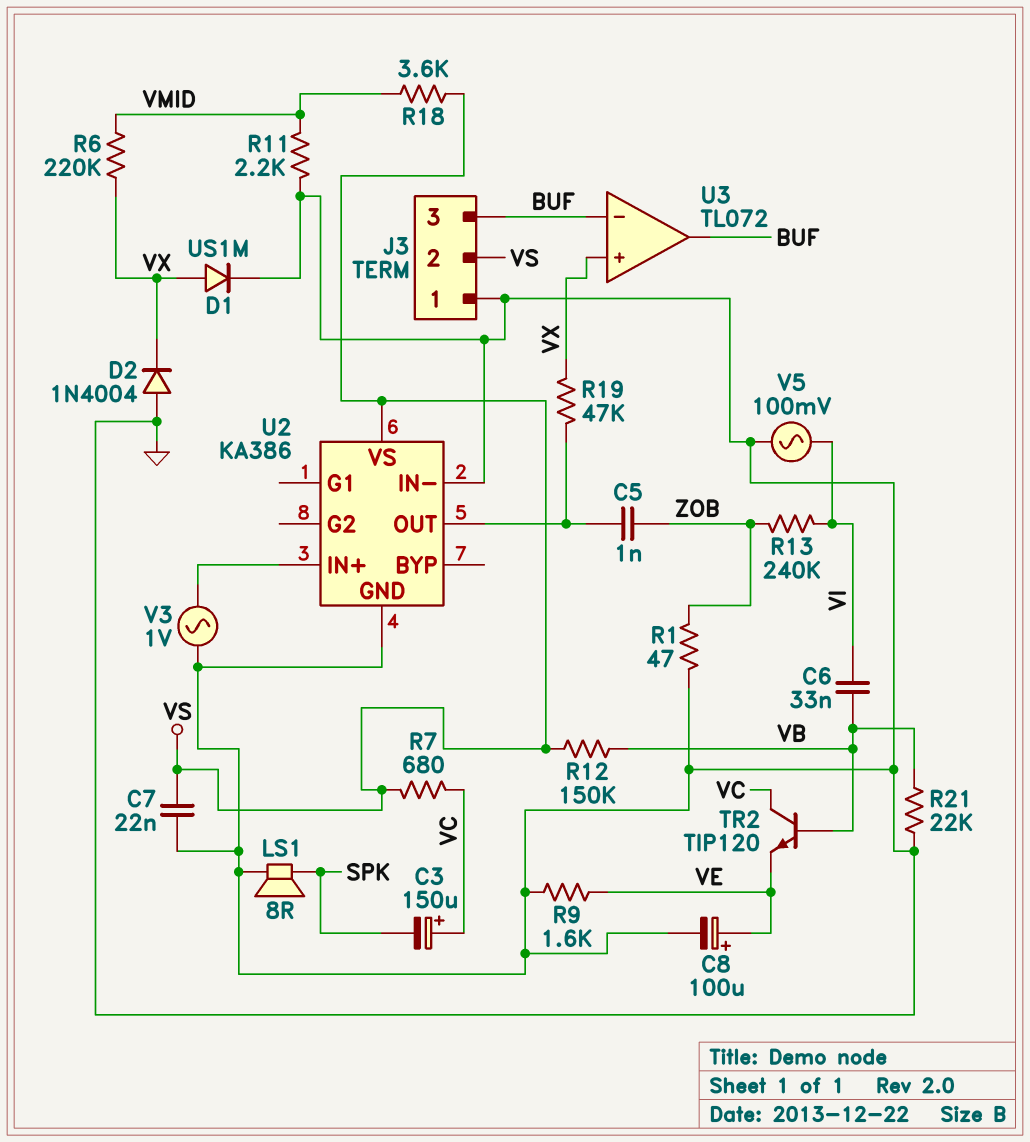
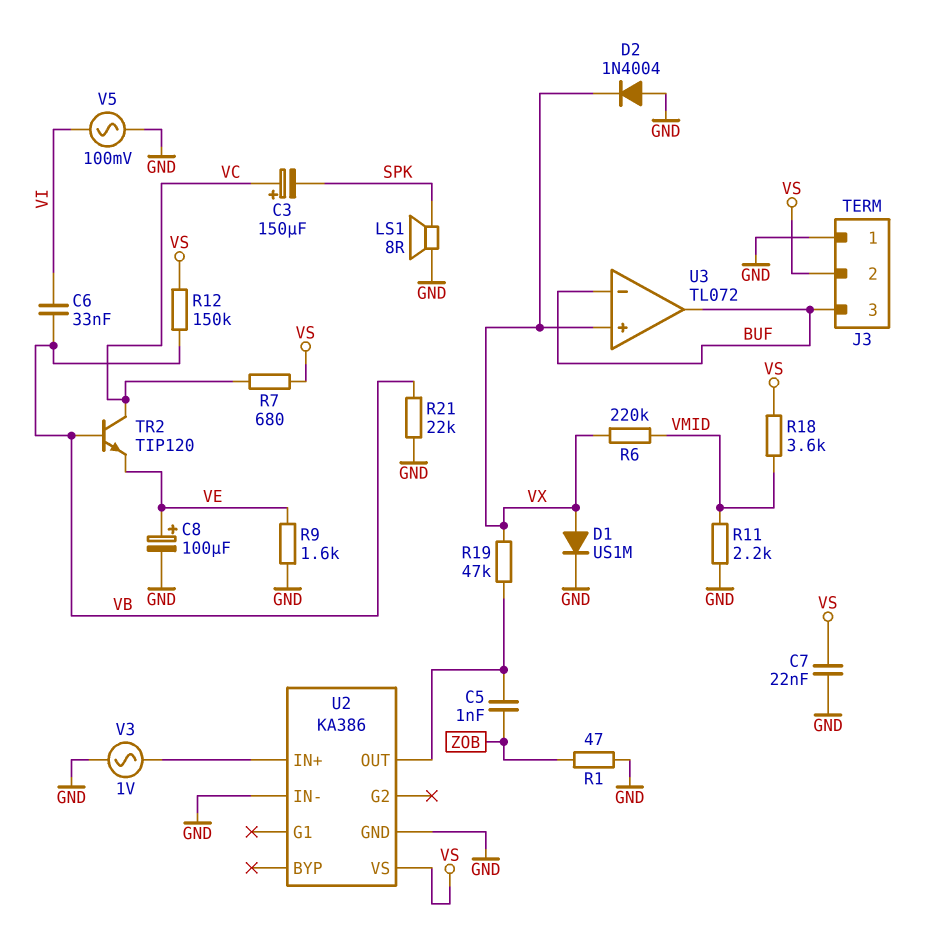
R13: 240k (VI, ZOB) -> none

